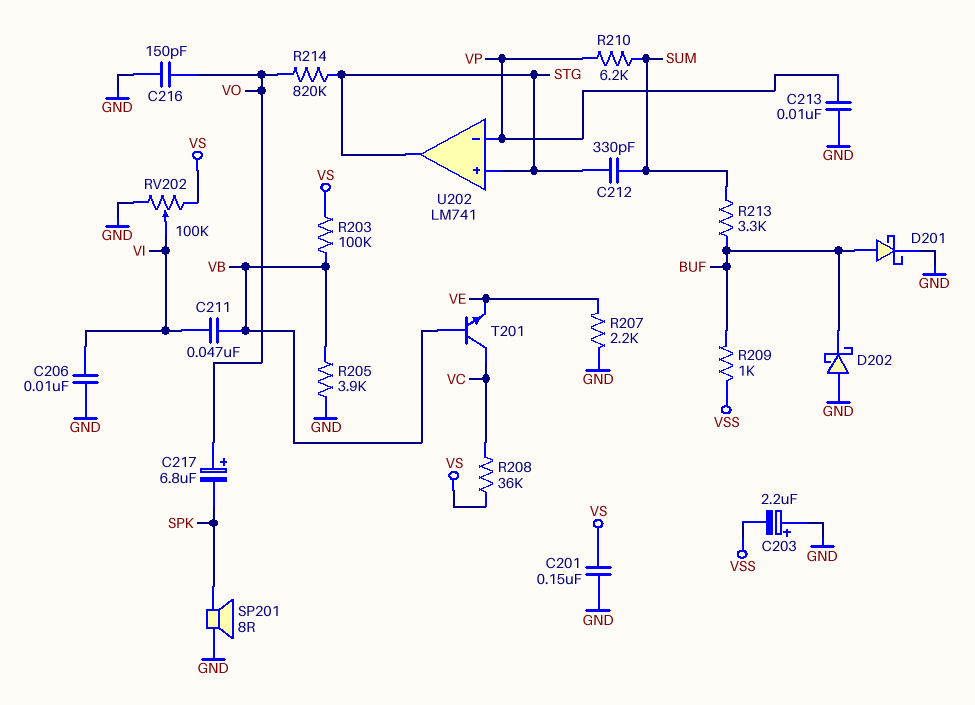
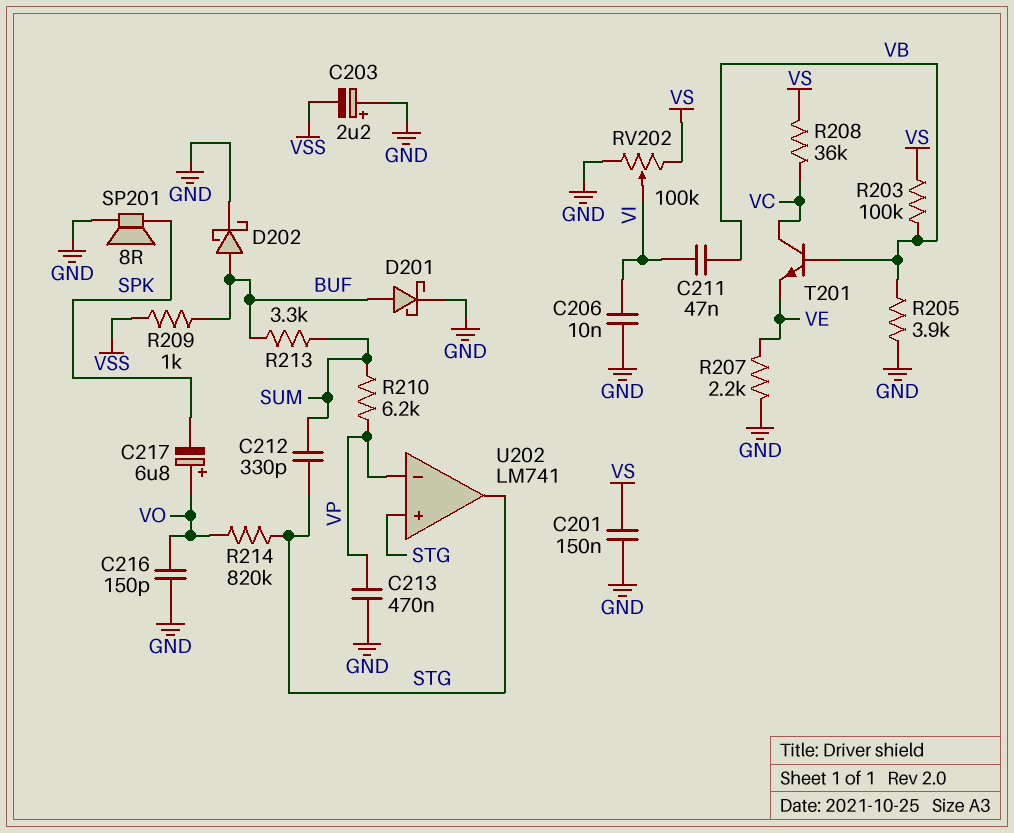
C213: 10nF (GND, VP) -> 470nF (GND, VP)
D202: schottky (A GND, K BUF) -> schottky (A BUF, K GND)

